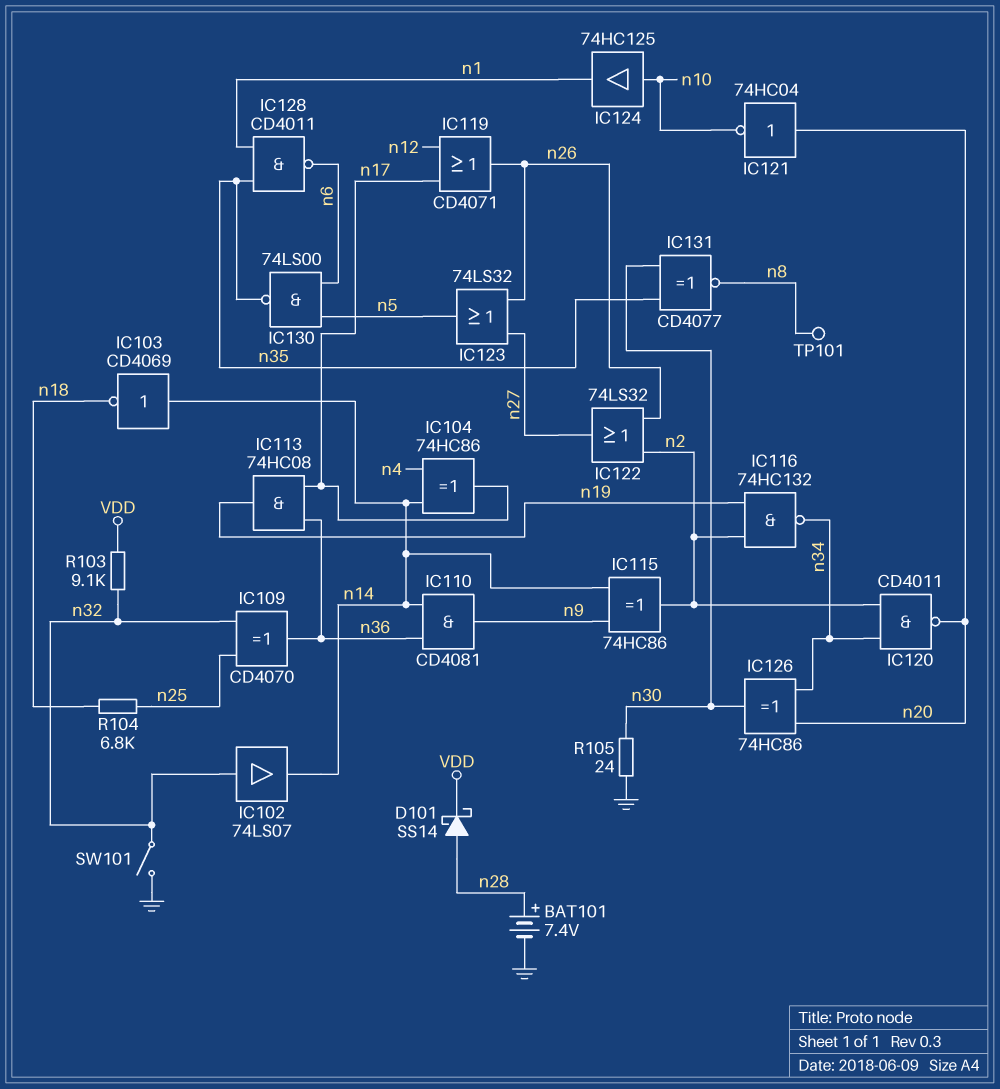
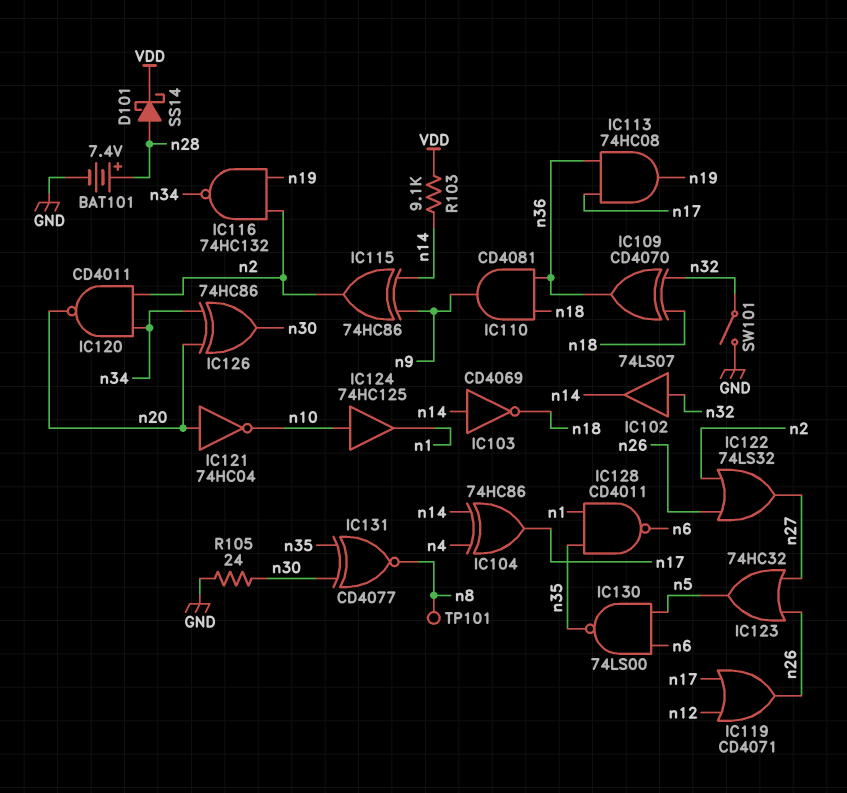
IC109: XOR CD4070 (in n25, in n32, out n36) -> XOR CD4070 (in n18, in n32, out n36)
IC110: AND CD4081 (in n14, in n36, out n9) -> AND CD4081 (in n18, in n36, out n9)
IC123: OR 74LS32 (in n26, in n27, out n5) -> OR 74HC32 (in n26, in n27, out n5)
R103: 9.1k (VDD, n32) -> 9.1k (VDD, n14)
R104: 6.8k (n18, n25) -> none

